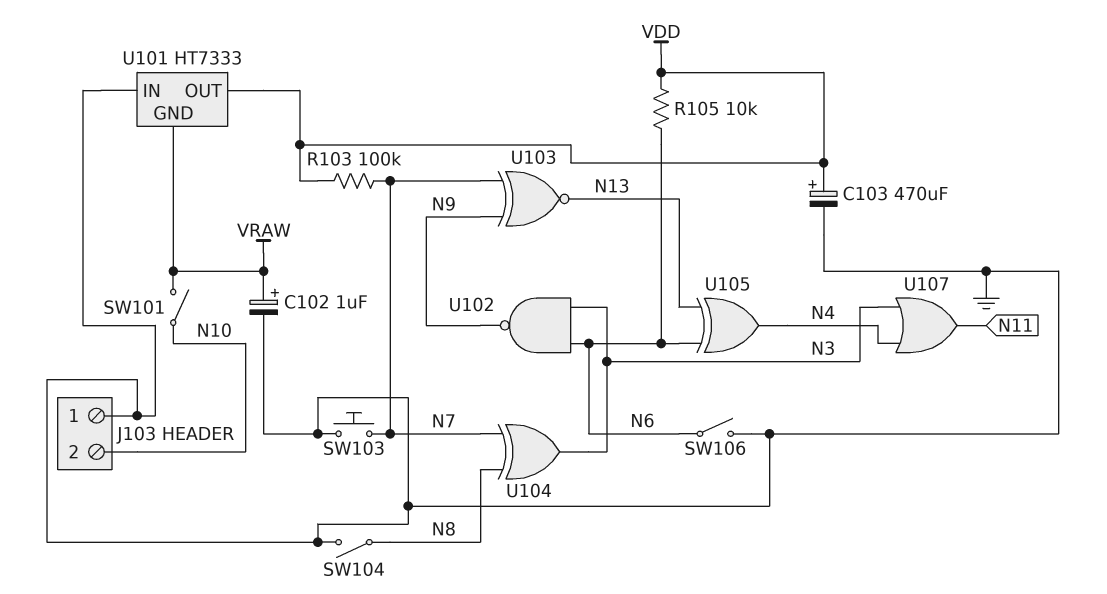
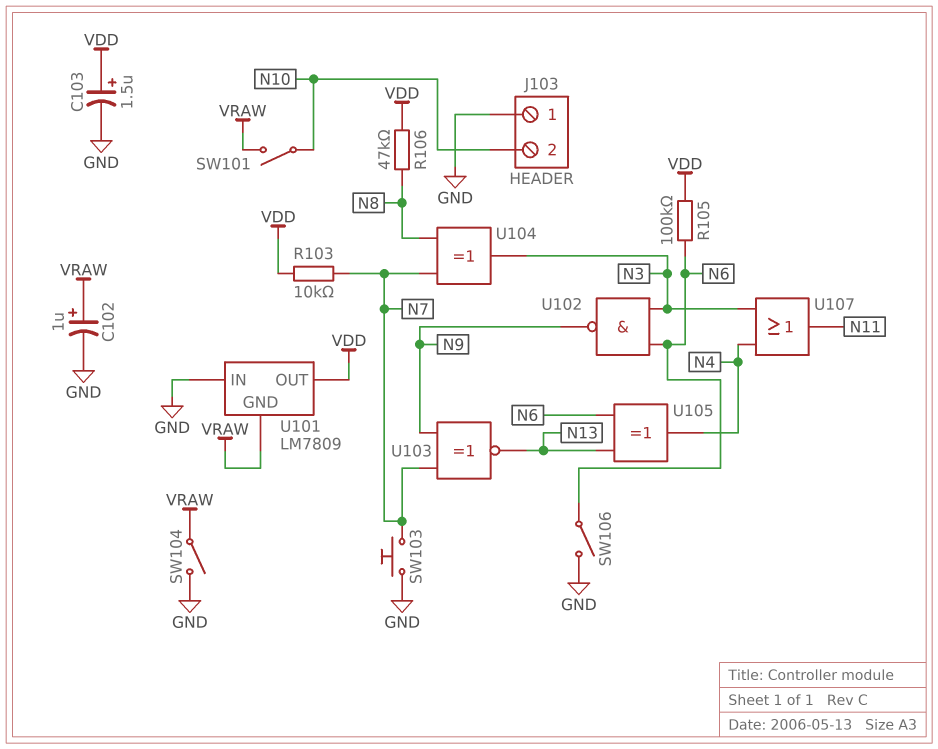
C103: 470uF (plus VDD, minus GND) -> 1.5uF (plus VDD, minus GND)
R103: 100k (N7, VDD) -> 10k (N7, VDD)
R105: 10k (N6, VDD) -> 100k (N6, VDD)
R106: none -> 47k (N8, VDD)
SW104: switch (GND, N8) -> switch (GND, VRAW)
U101: HT7333 -> LM7809

